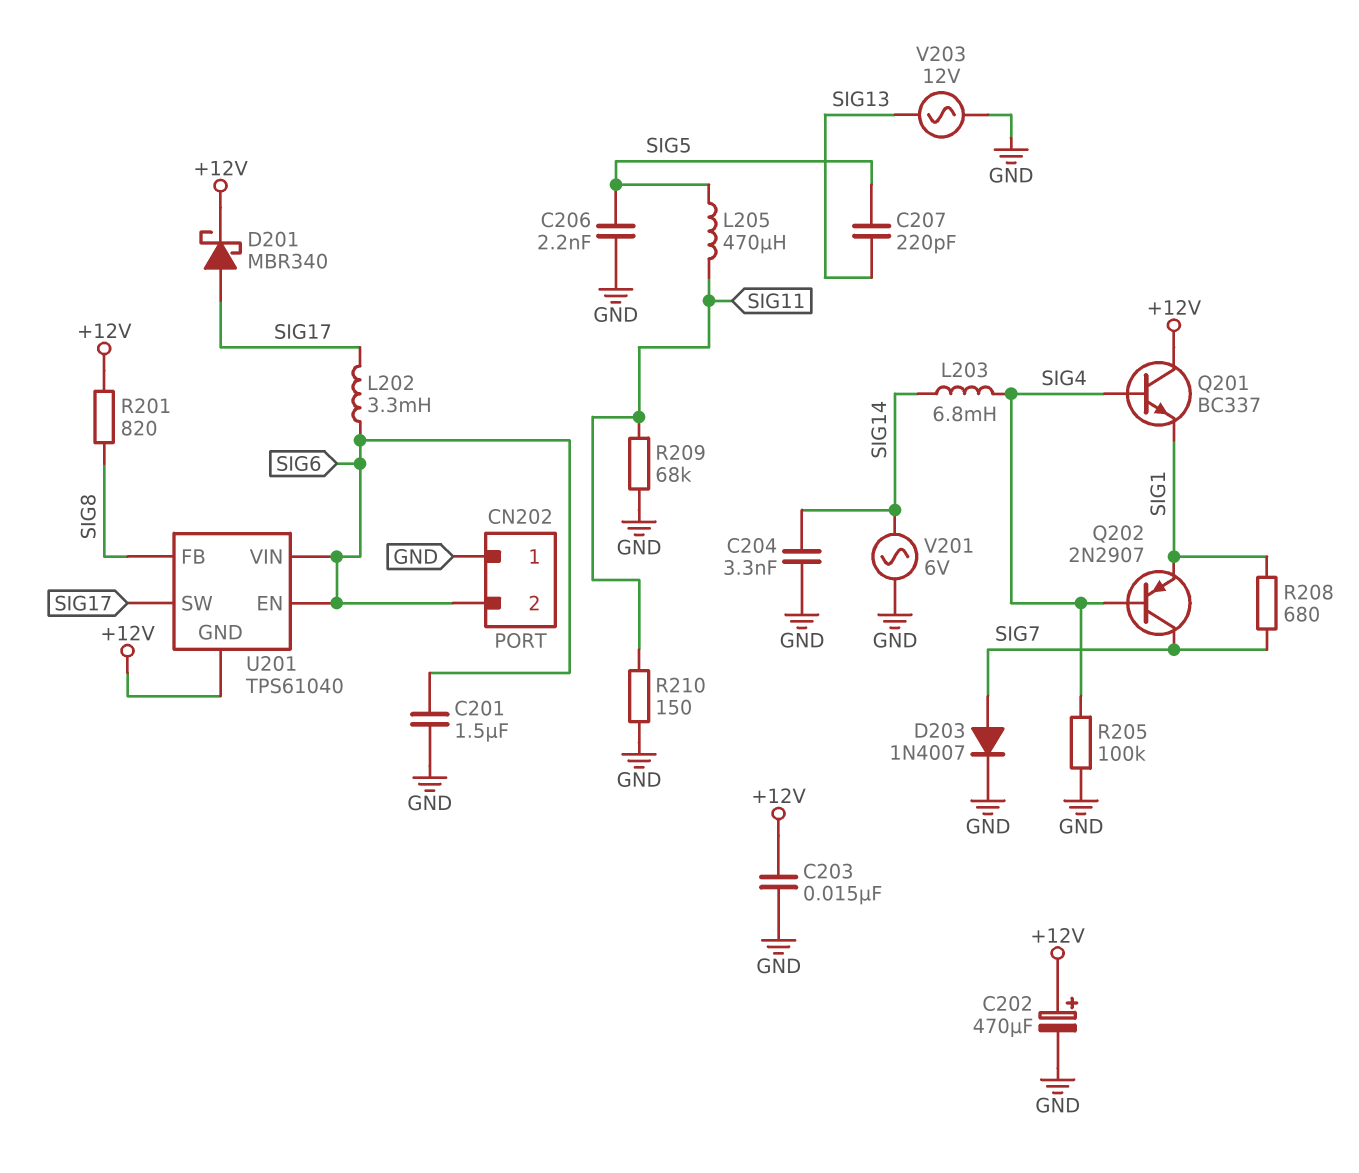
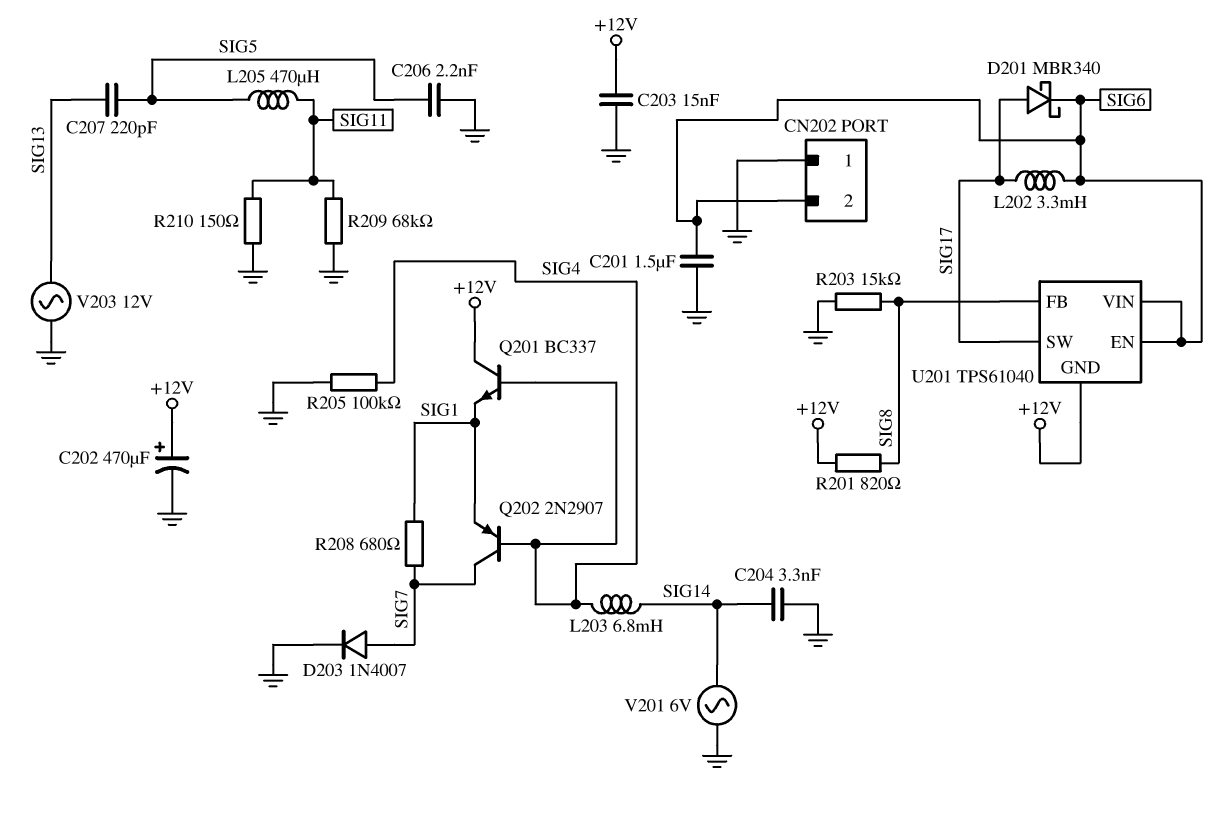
D201: schottky MBR340 (A SIG17, K +12V) -> schottky MBR340 (A SIG17, K SIG6)
R203: none -> 15k (GND, SIG8)

